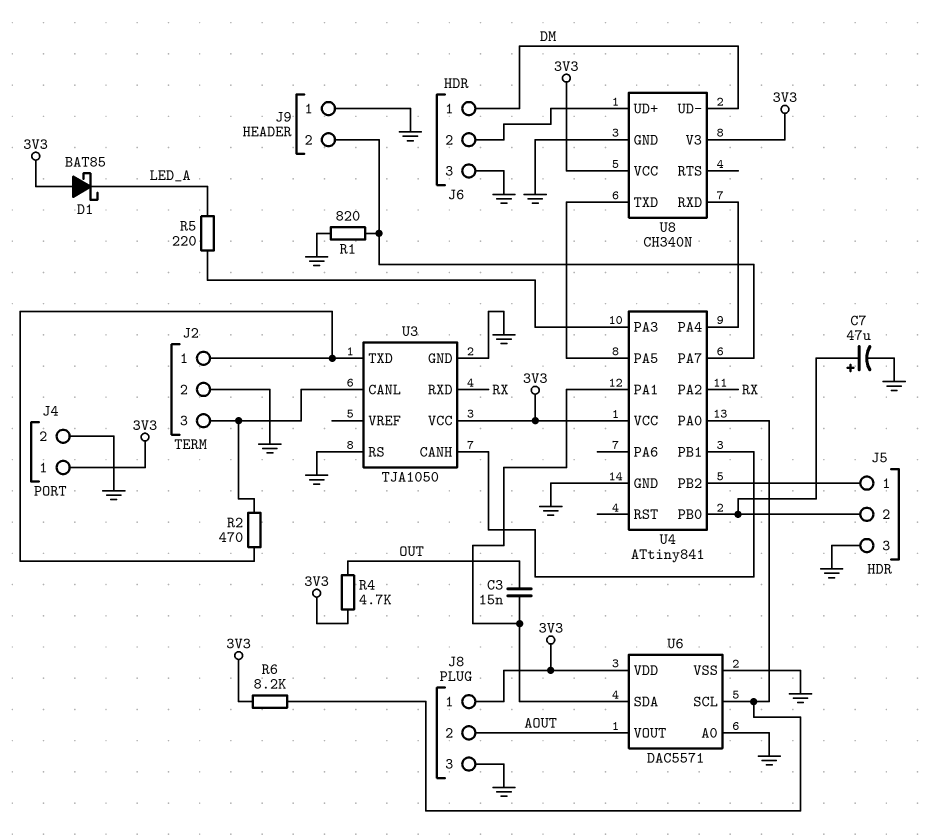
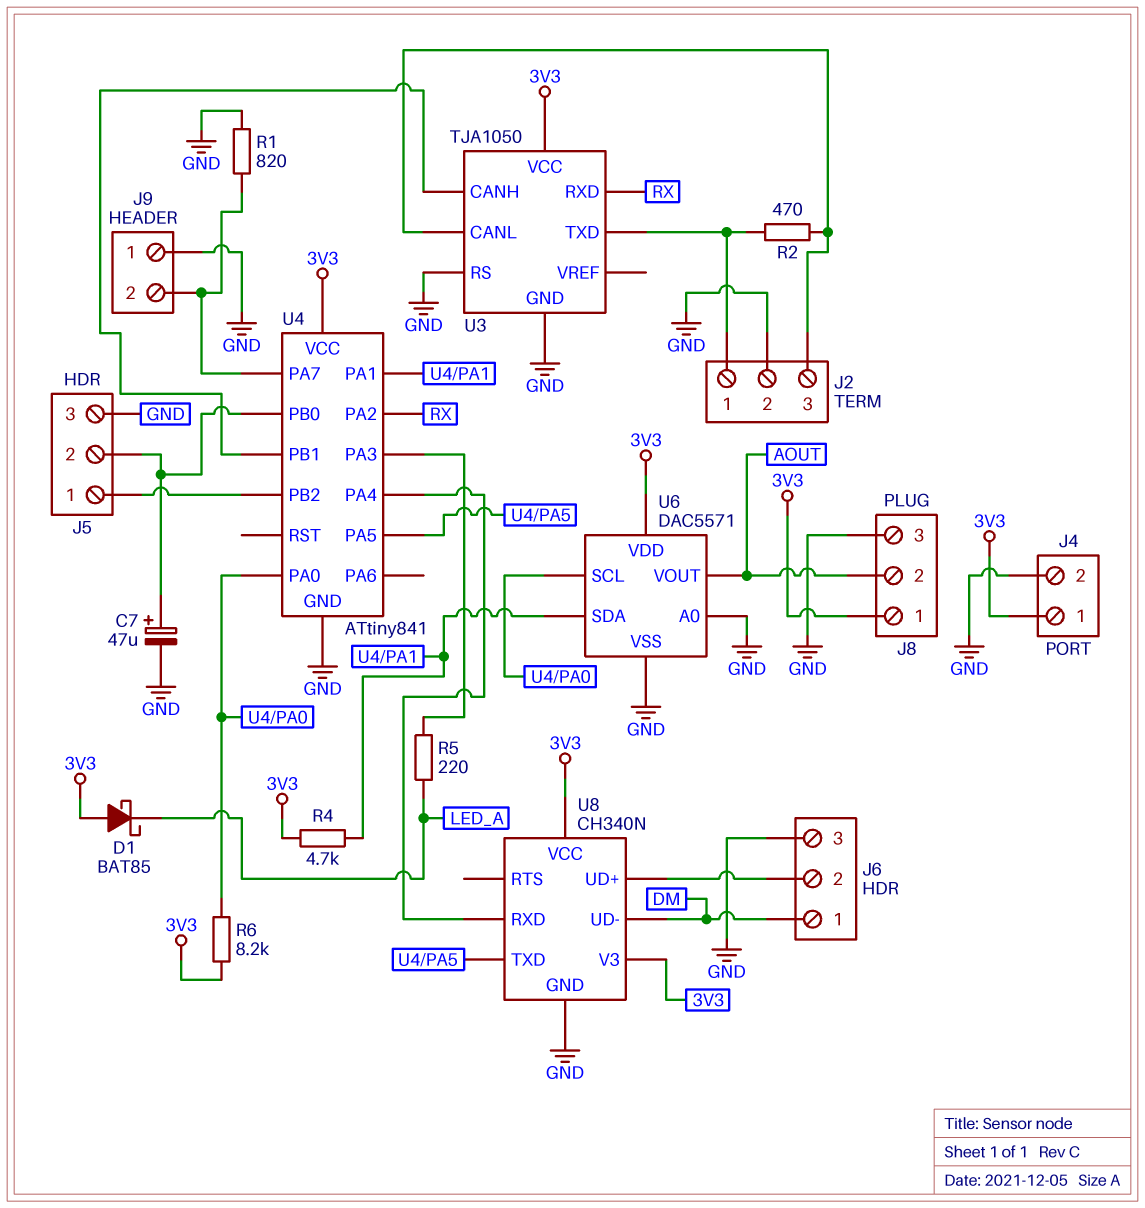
C3: 15nF (OUT, U4/PA1) -> none
R4: 4.7k (3V3, OUT) -> 4.7k (3V3, U4/PA1)

